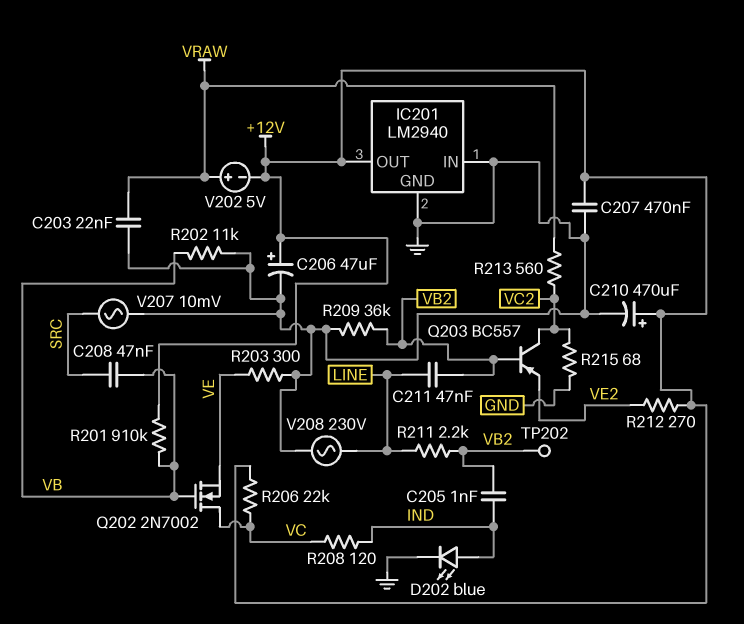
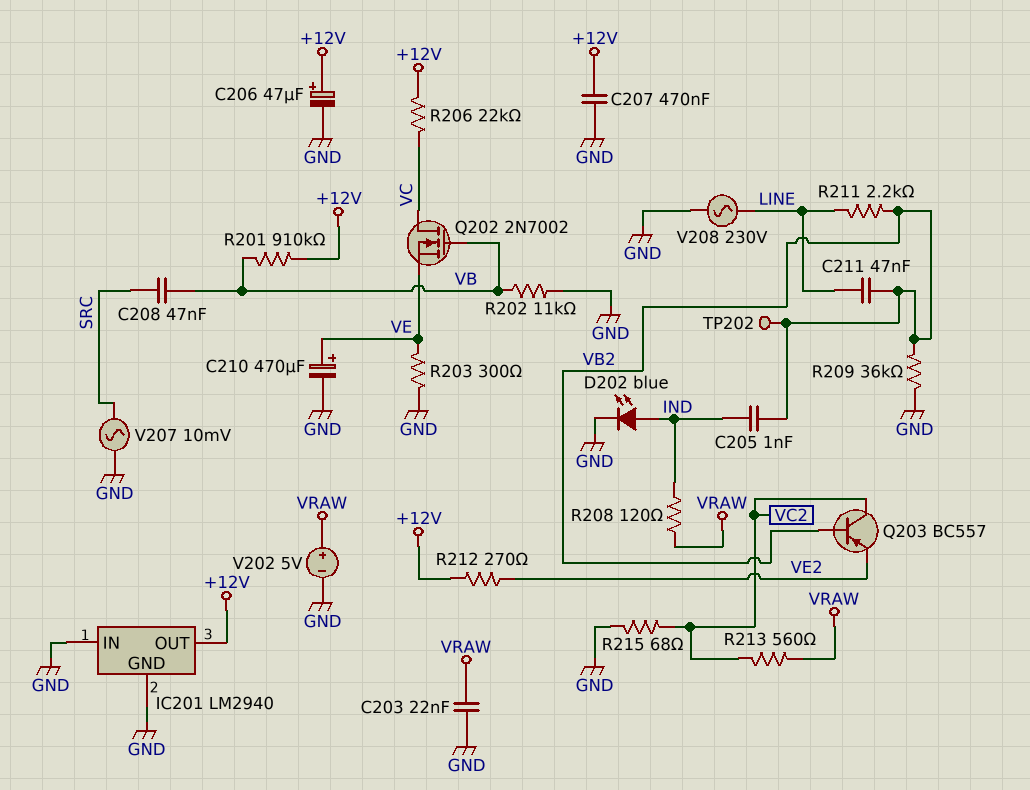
C210: 470uF (plus +12V, minus GND) -> 470uF (plus VE, minus GND)
R208: 120 (IND, VC) -> 120 (IND, VRAW)
V202: 5V (plus VRAW, minus +12V) -> 5V (plus VRAW, minus GND)

